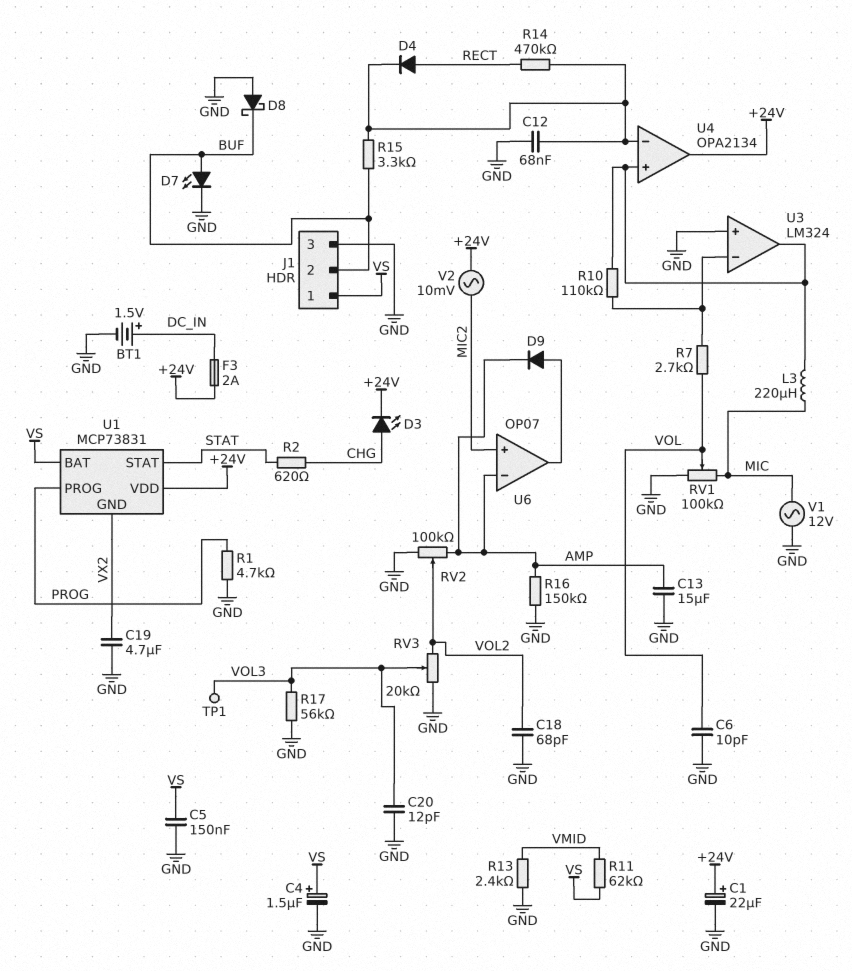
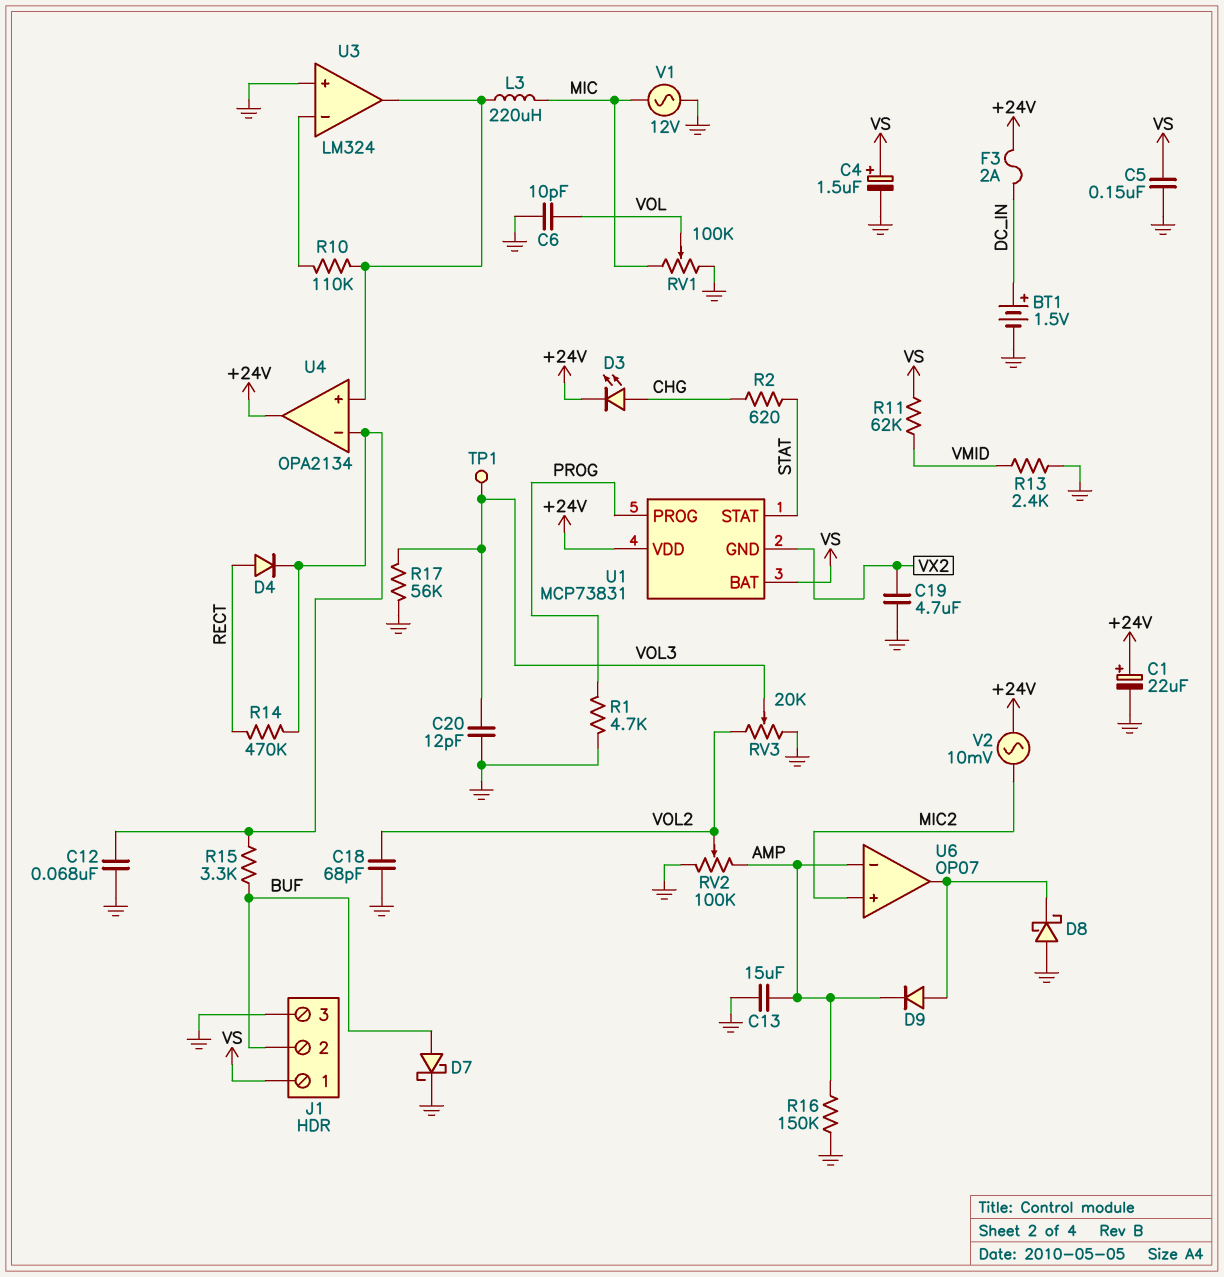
D7: LED (A BUF, K GND) -> schottky (A BUF, K GND)
D8: schottky (A GND, K BUF) -> schottky (A GND, K U6/out)
R7: 2.7k (U3/in-, VOL) -> none

